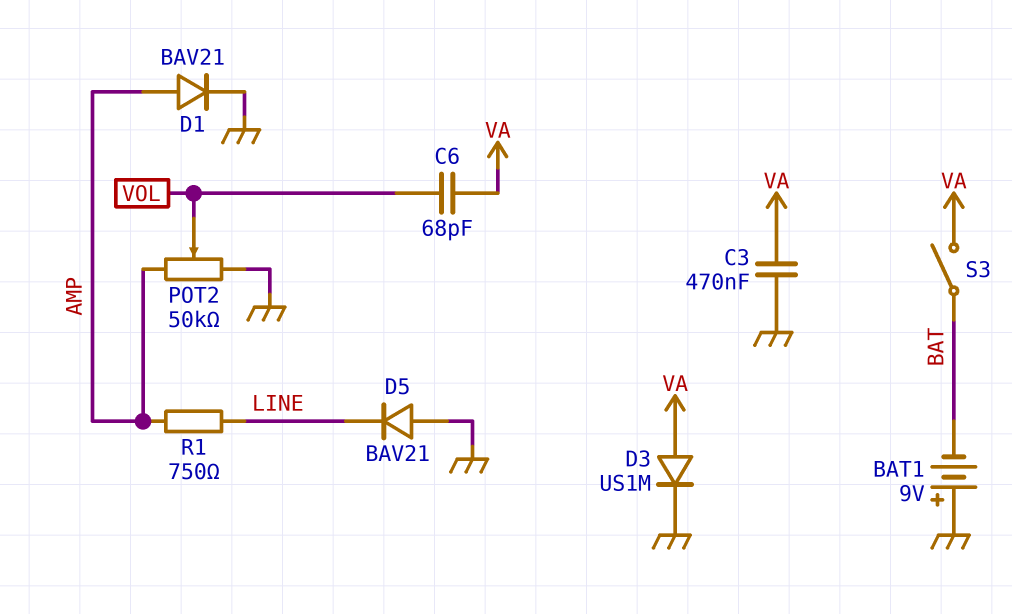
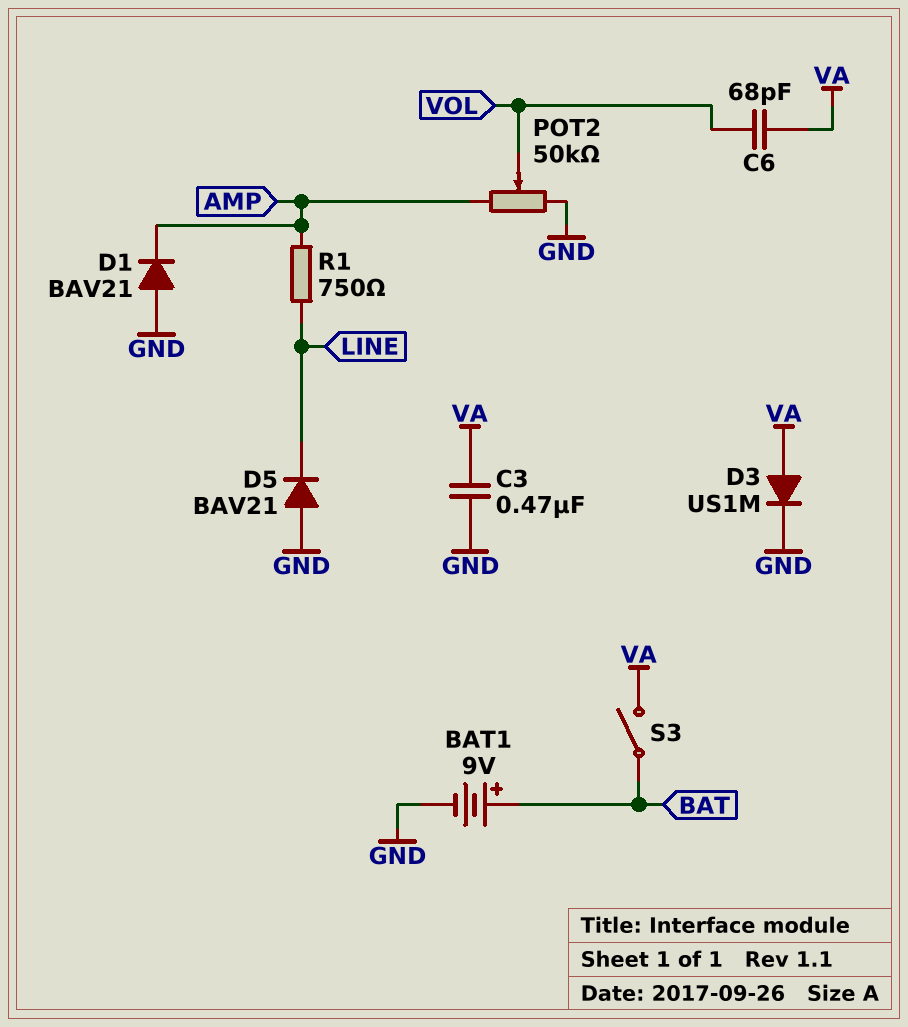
BAT1: 9V (plus GND, minus BAT) -> 9V (plus BAT, minus GND)
D1: diode BAV21 (A AMP, K GND) -> diode BAV21 (A GND, K AMP)

